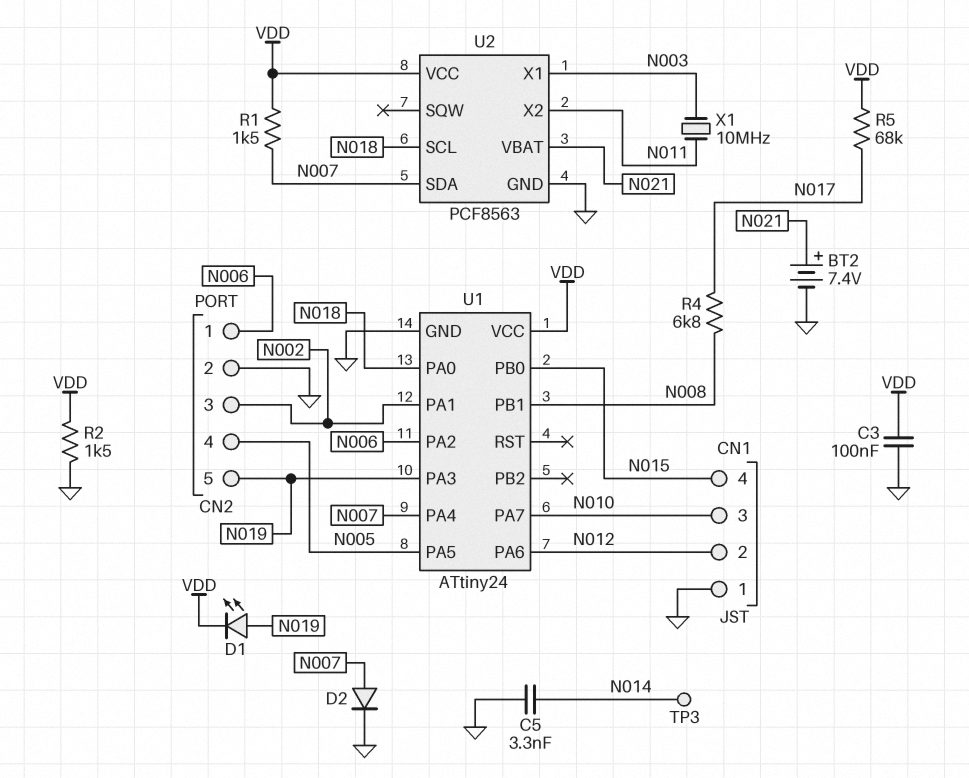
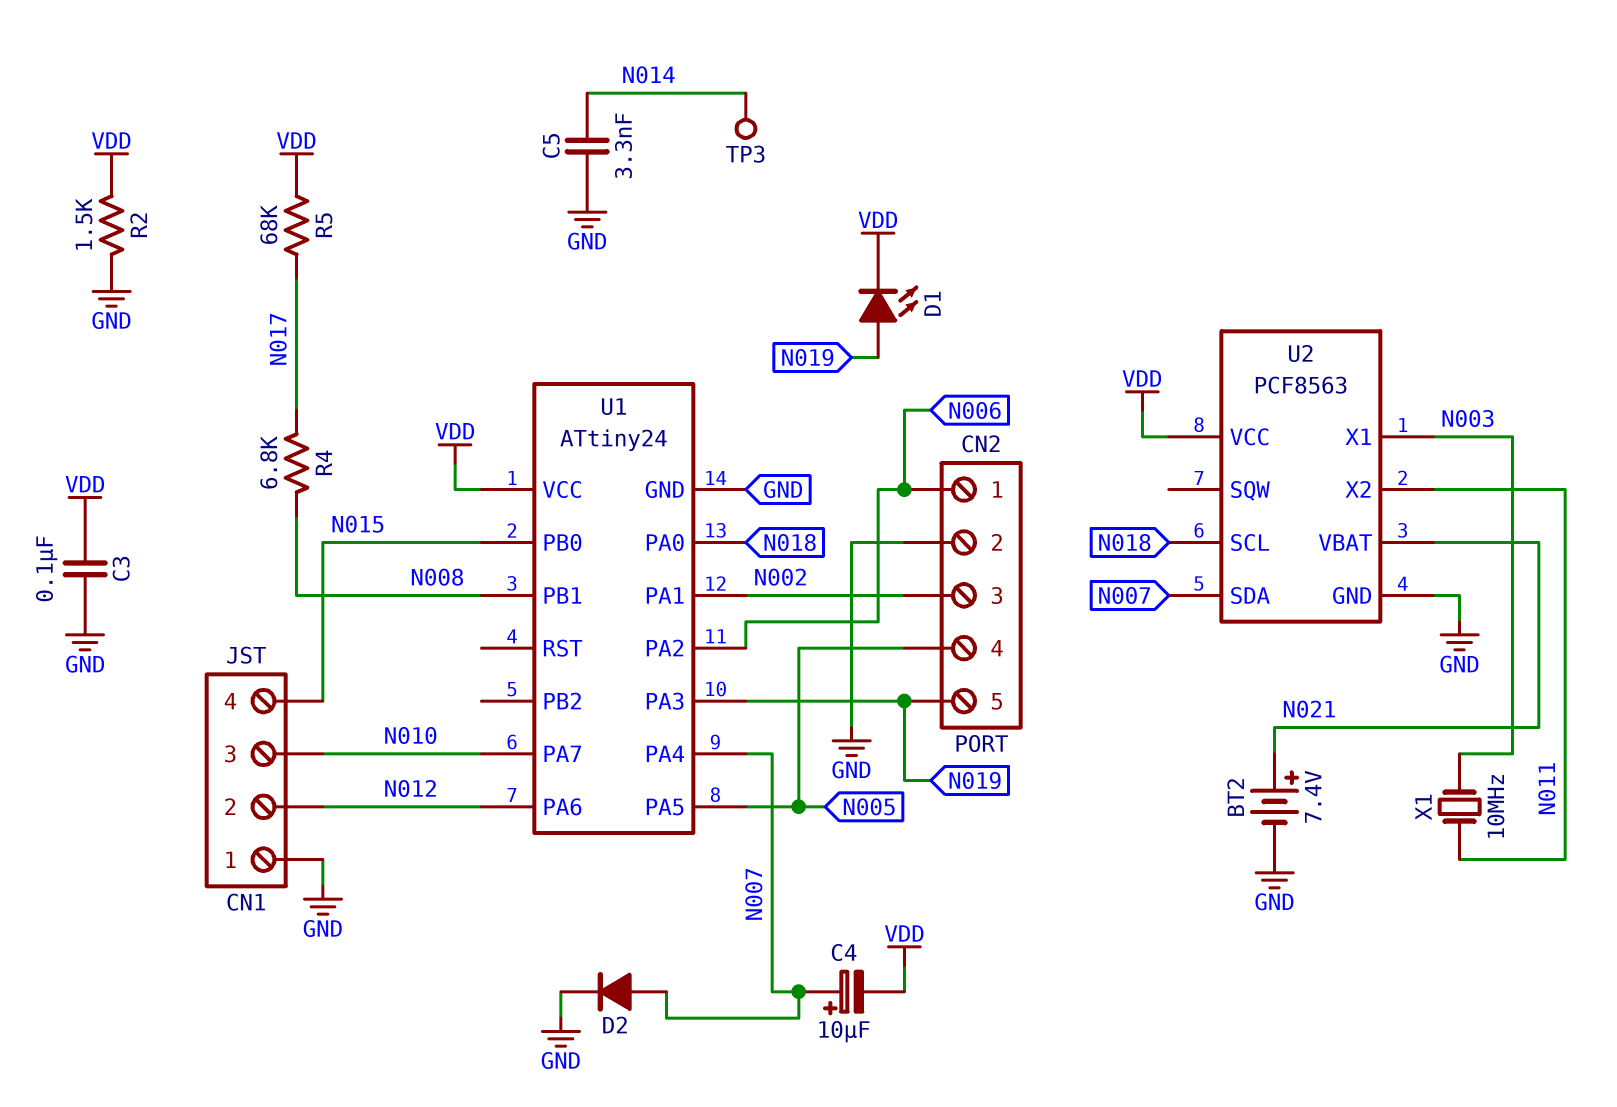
C4: none -> 10uF (plus N007, minus VDD)
R1: 1.5k (N007, VDD) -> none

